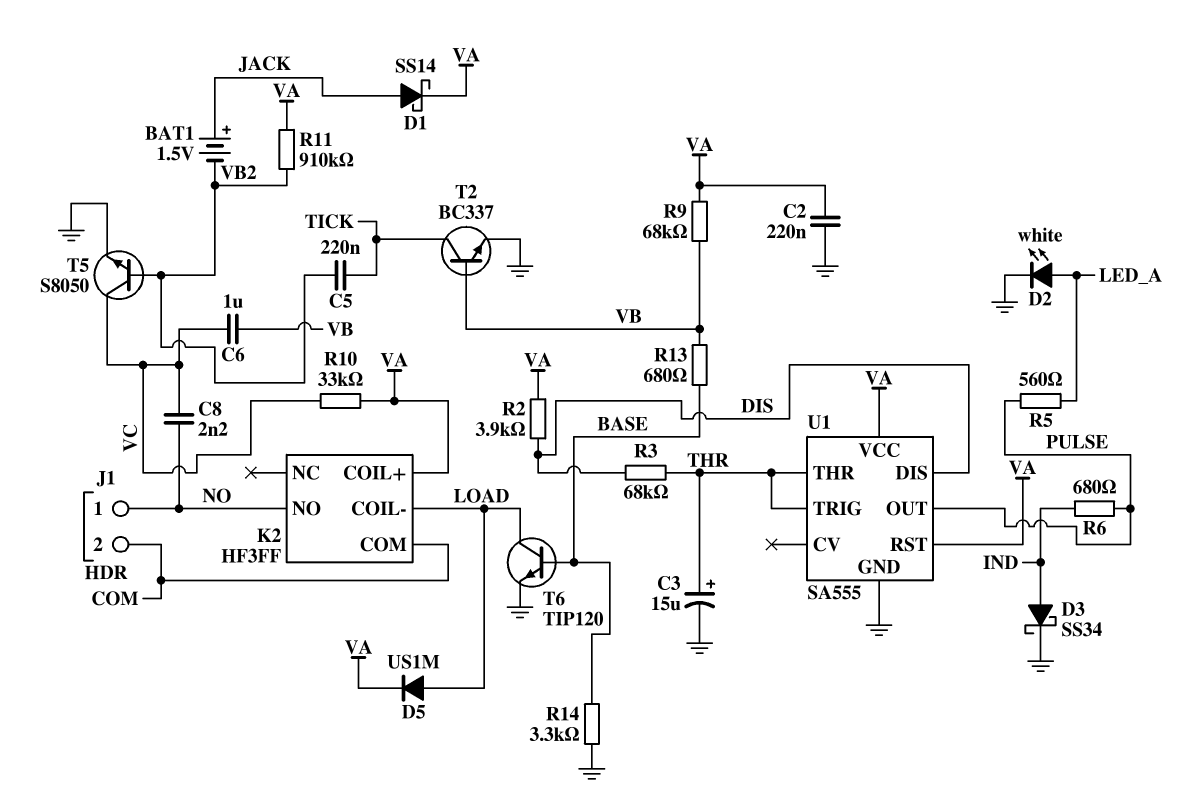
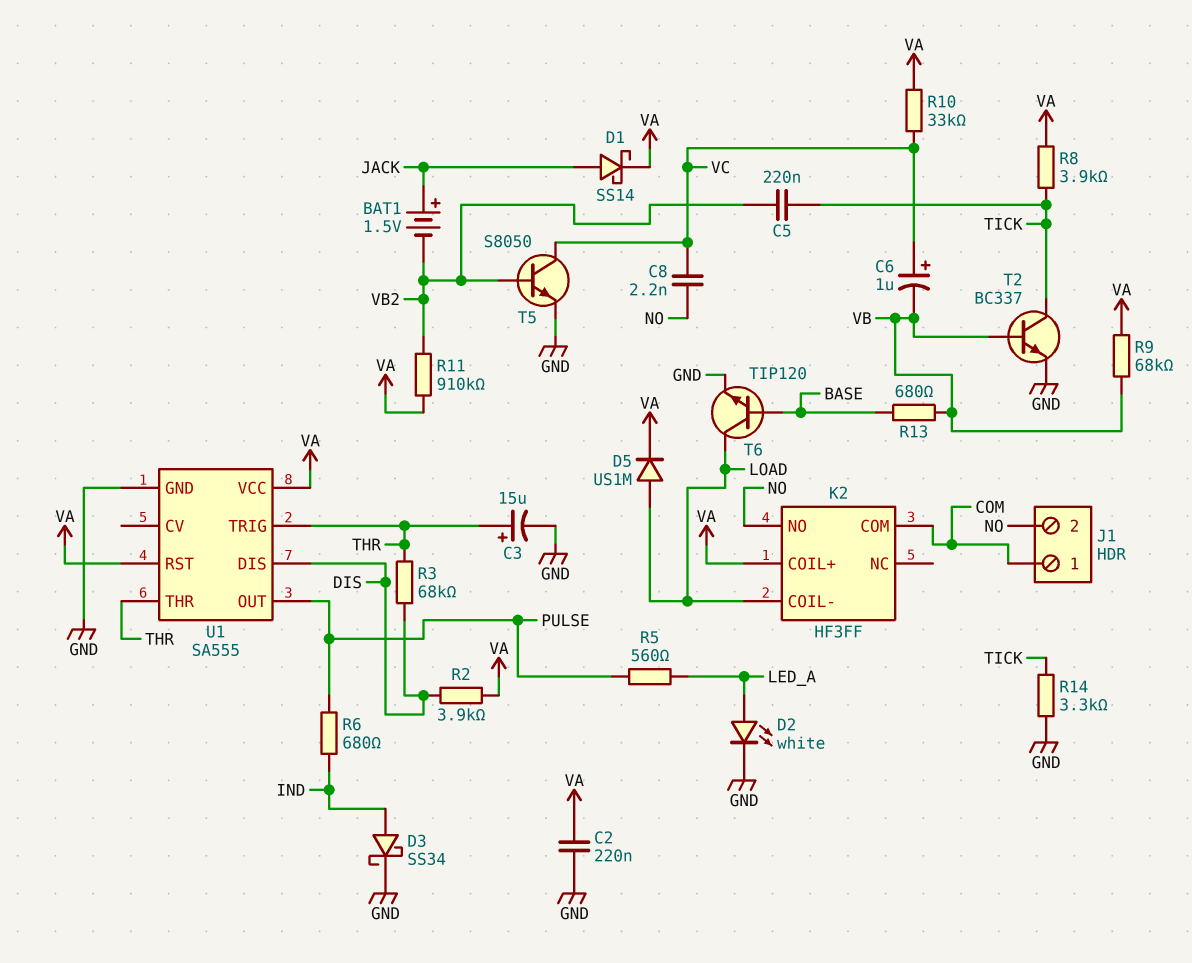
C6: 1uF (VB, VC) -> 1uF (plus VC, minus VB)
J1 pin 1: NO -> COM
J1 pin 2: COM -> NO
R8: none -> 3.9k (TICK, VA)
R14: 3.3k (BASE, GND) -> 3.3k (GND, TICK)

